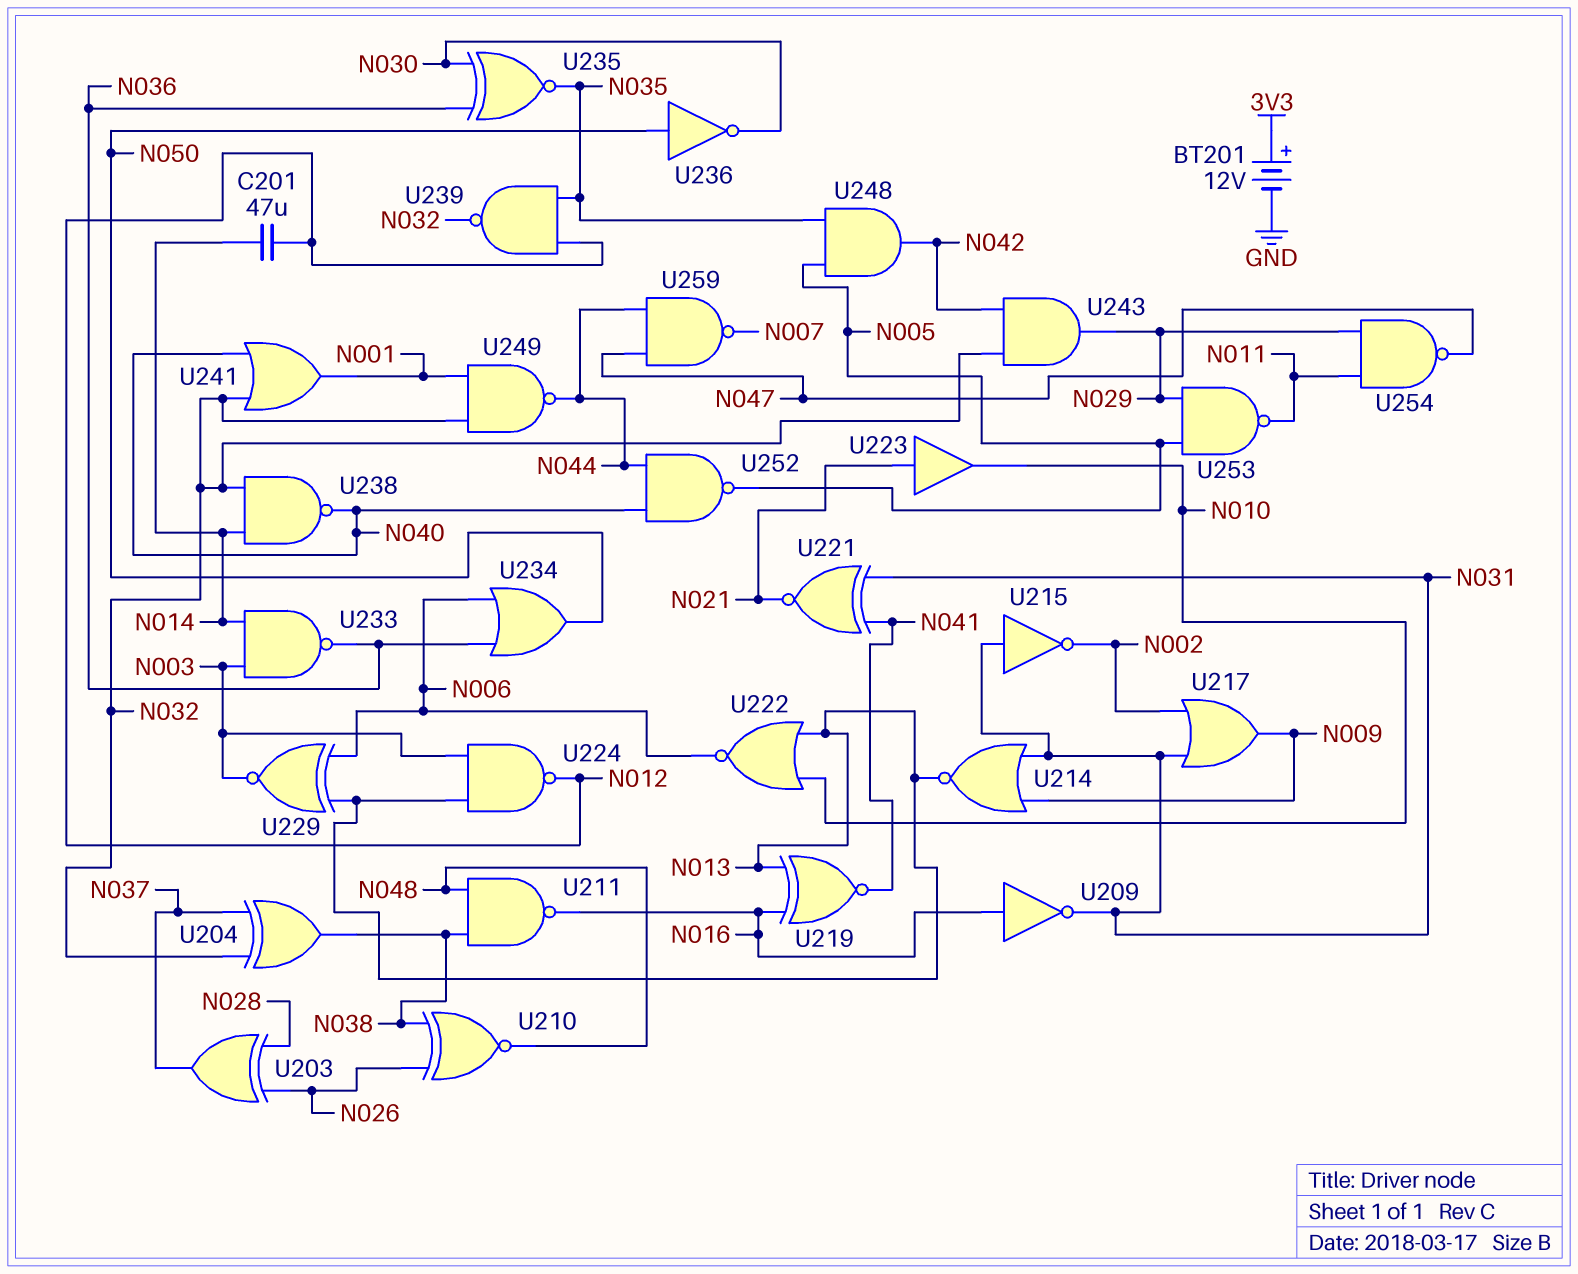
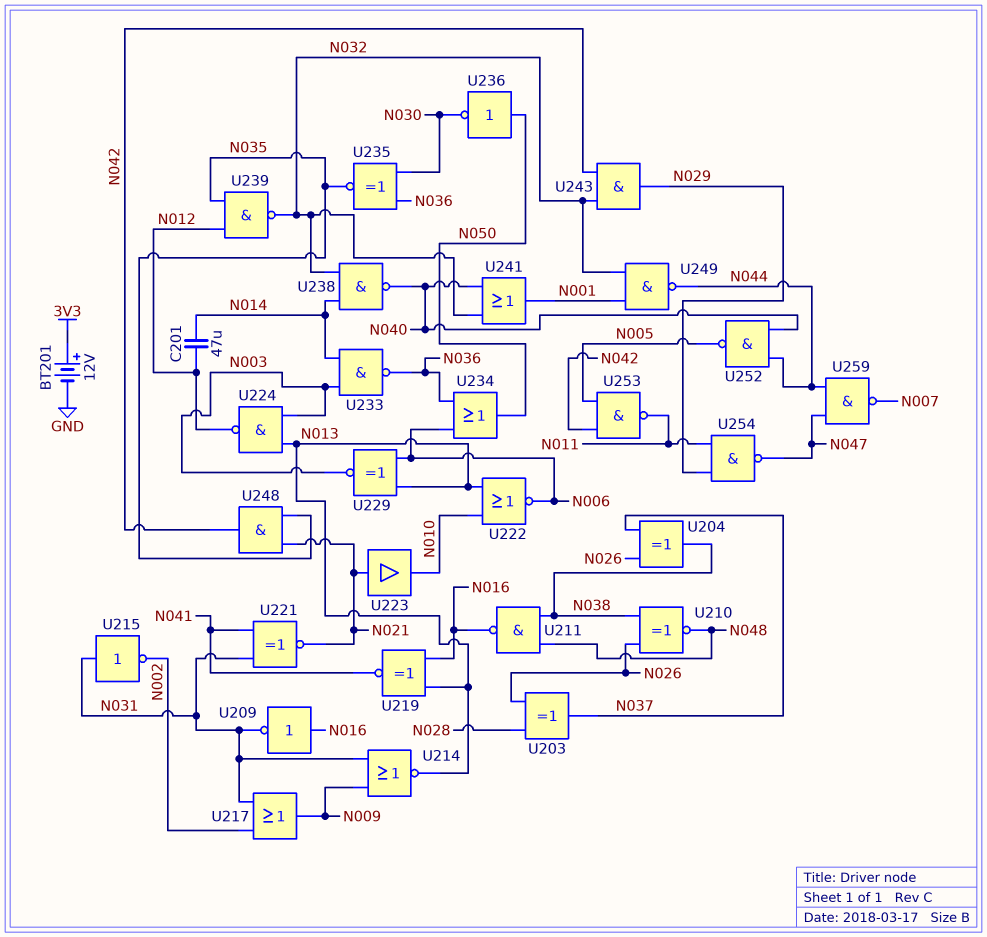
U204: XOR (in N032, in N037, out N038) -> XOR (in N026, in N037, out N038)
U248: AND (in N005, in N035, out N042) -> AND (in N021, in N035, out N042)
U253: NAND (in N005, in N029, out N011) -> NAND (in N005, in N042, out N011)

